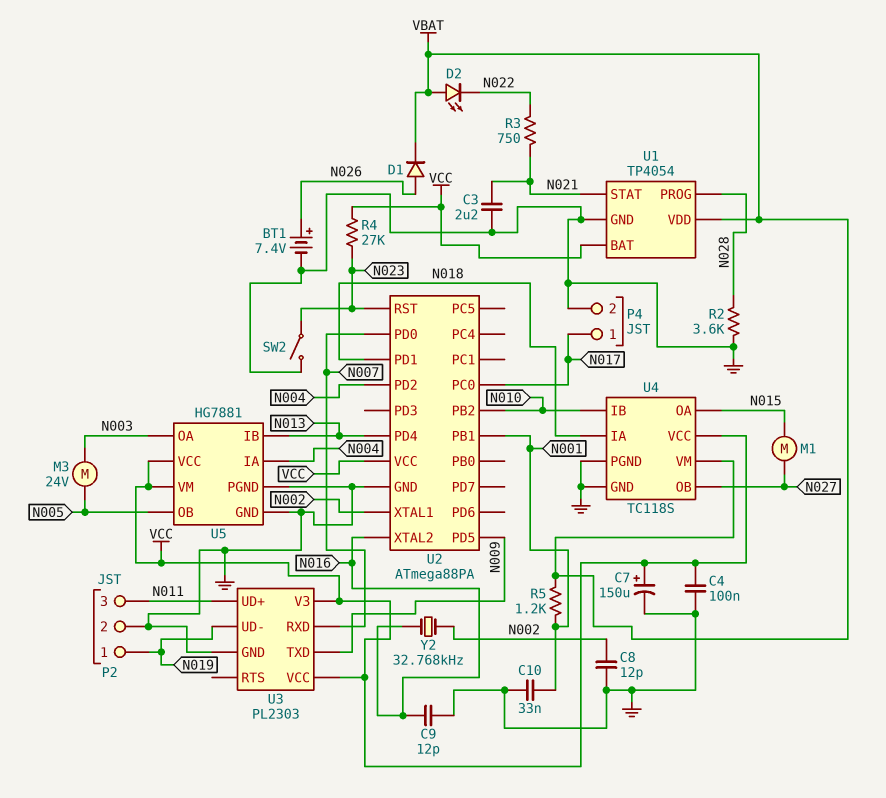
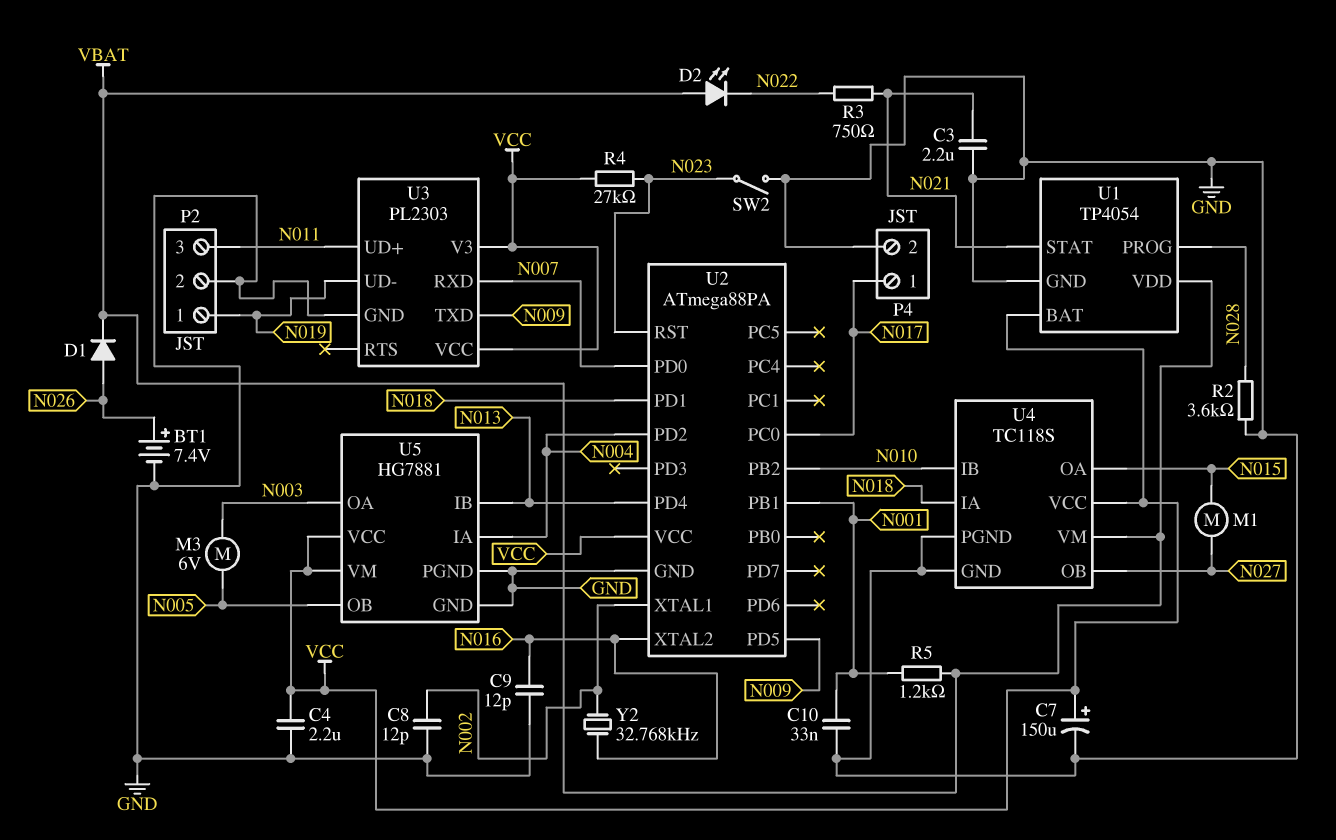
C4: 100nF (GND, VCC) -> 2.2uF (GND, VCC)
M3: motor 24V (N003, N005) -> motor 6V (N003, N005)

